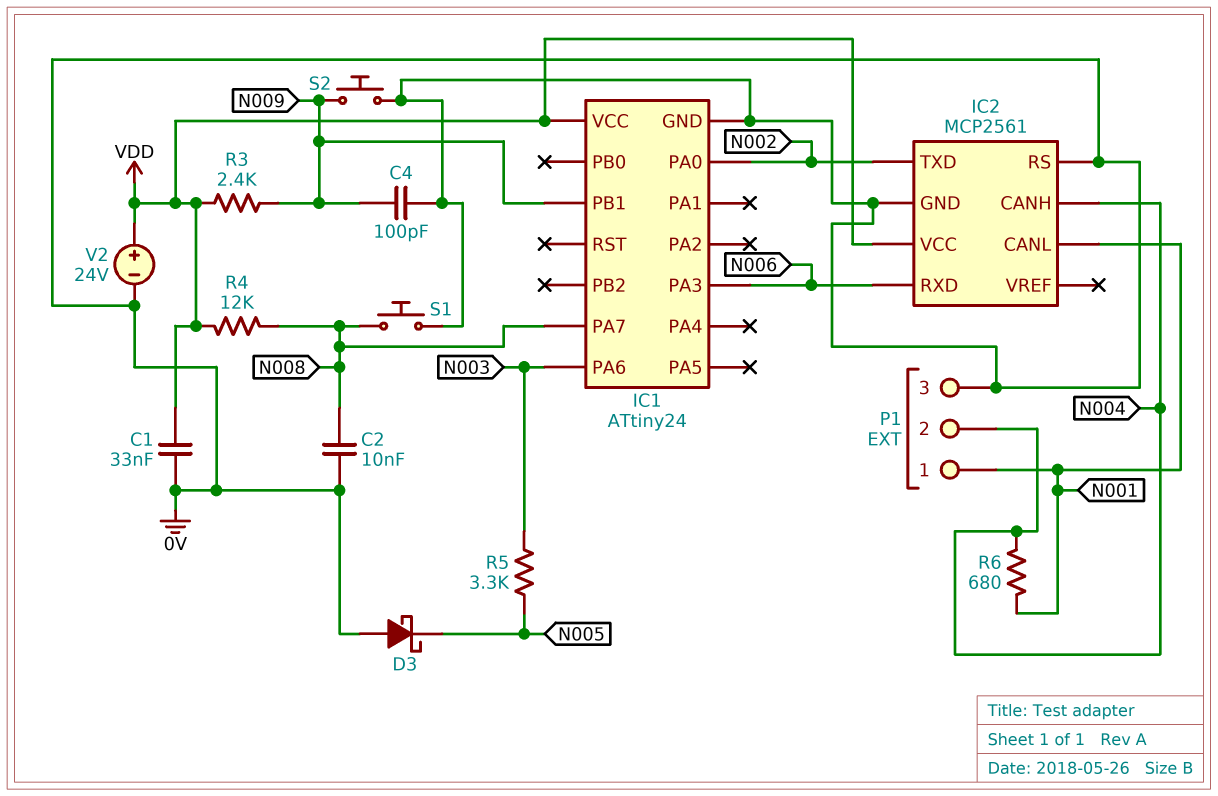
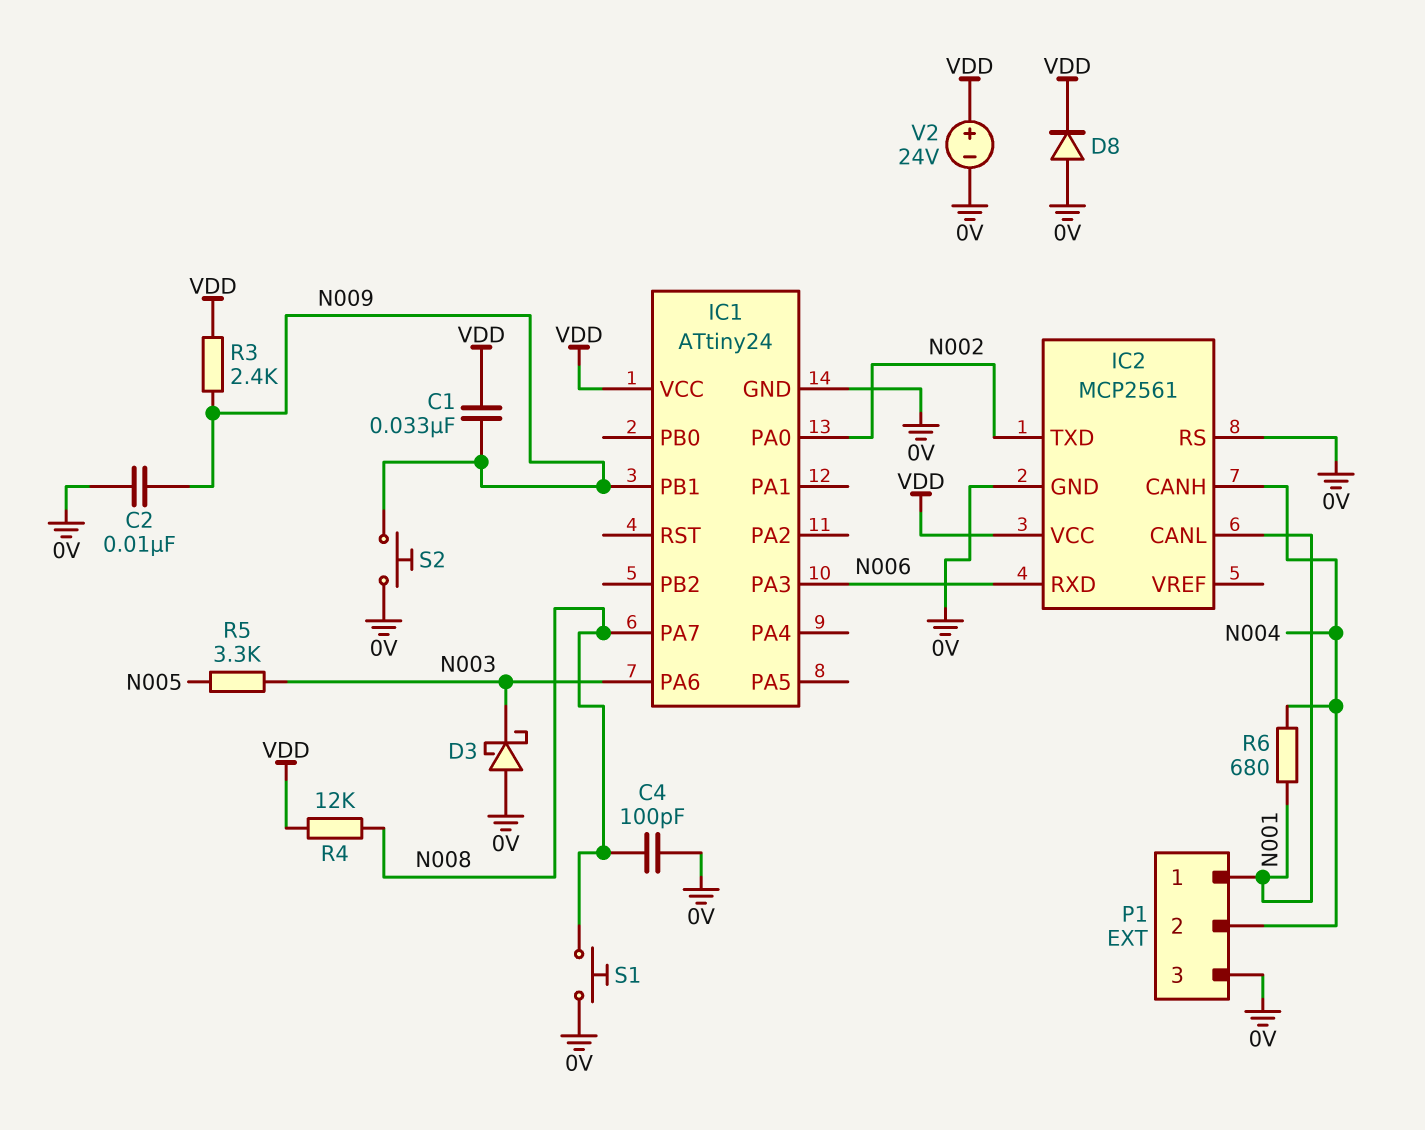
C1: 33nF (0V, VDD) -> 33nF (N009, VDD)
C2: 10nF (0V, N008) -> 10nF (0V, N009)
C4: 100pF (0V, N009) -> 100pF (0V, N008)
D3: schottky (A 0V, K N005) -> schottky (A 0V, K N003)
D8: none -> diode (A 0V, K VDD)

